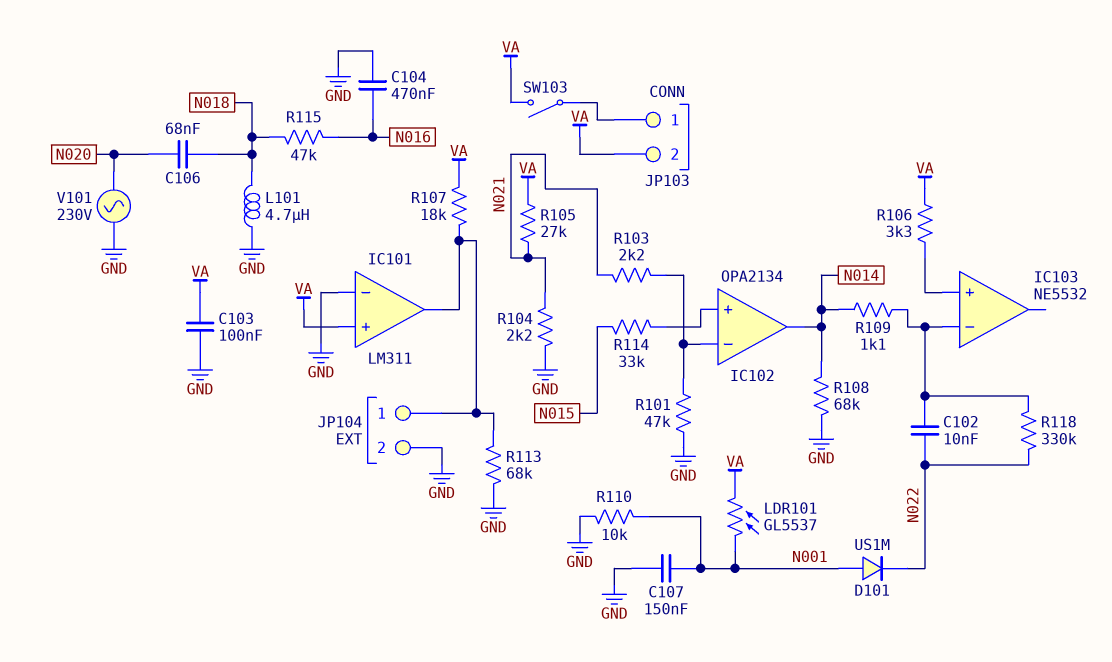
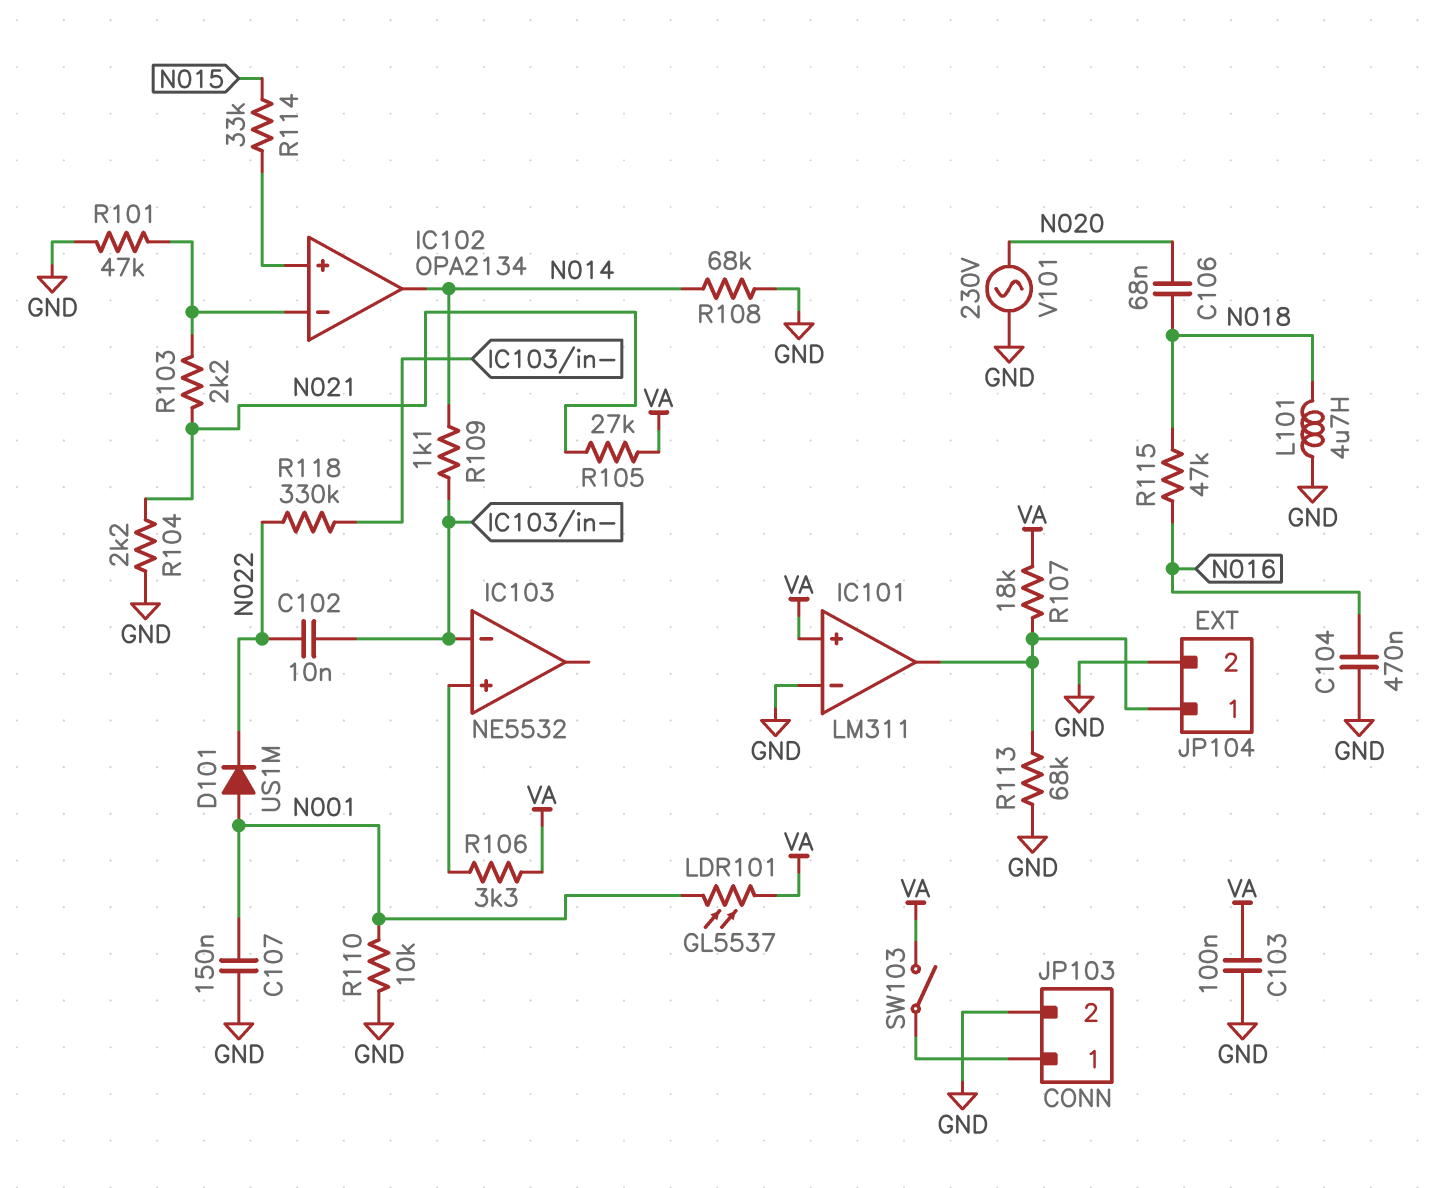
JP103 pin 2: VA -> GND

